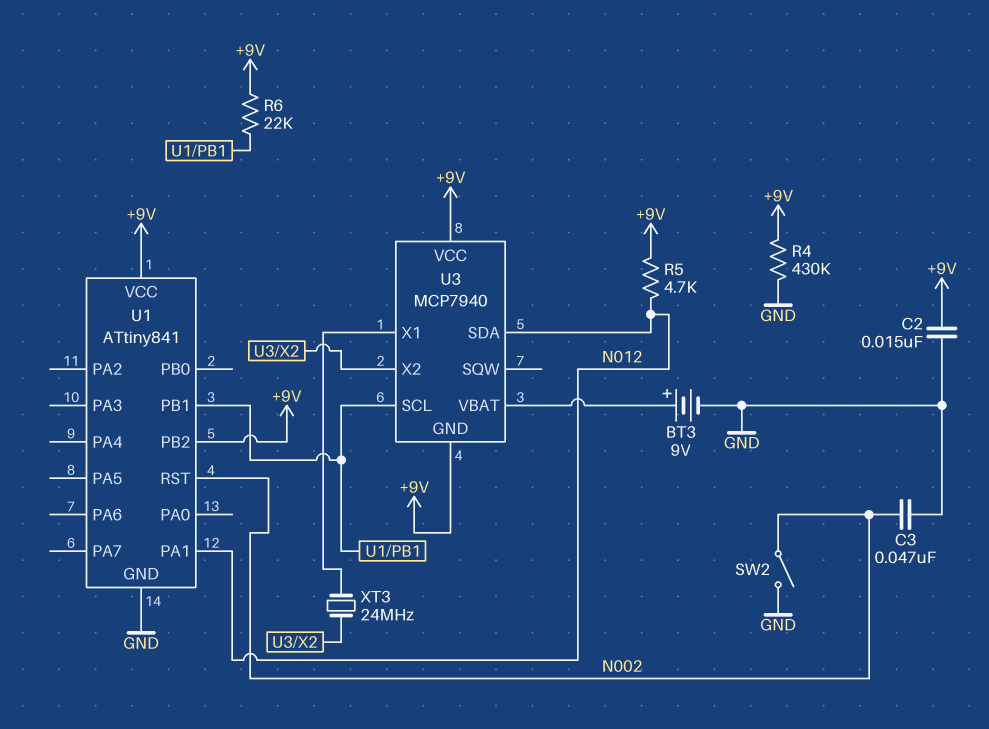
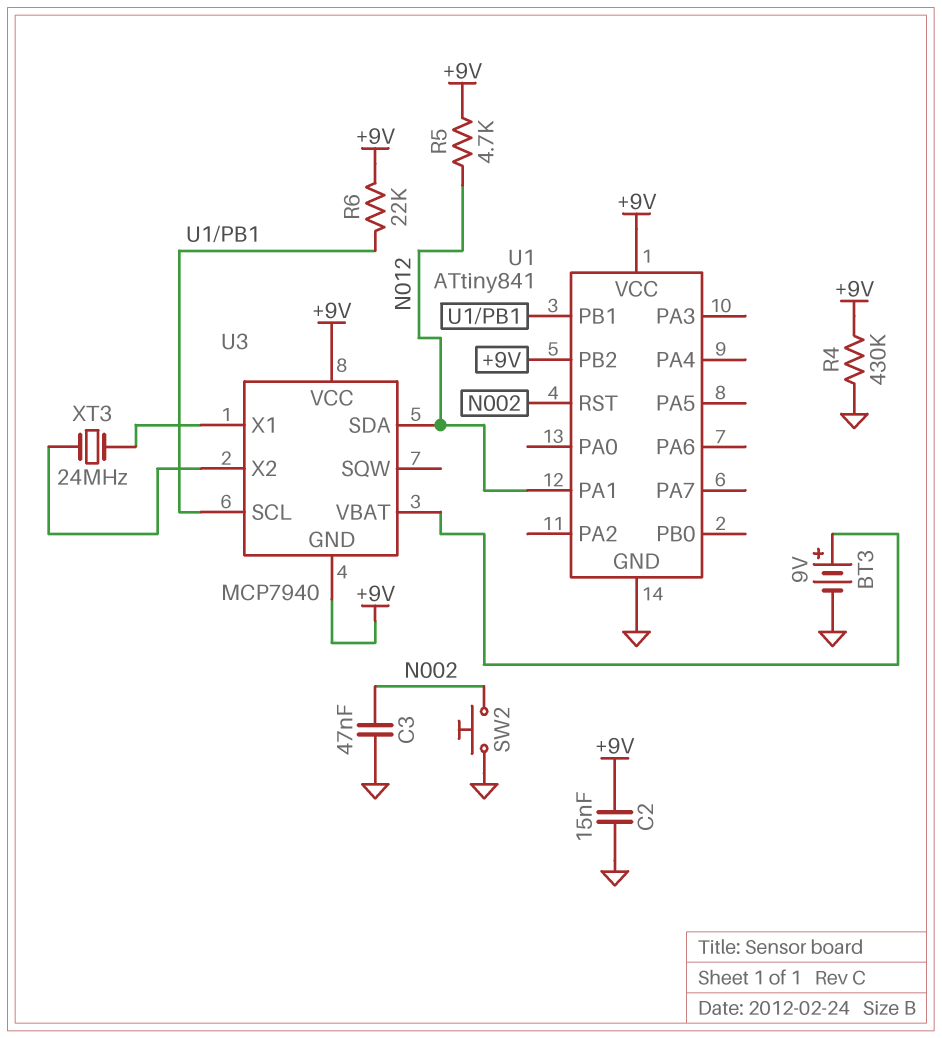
SW2: switch (GND, N002) -> button (GND, N002)

